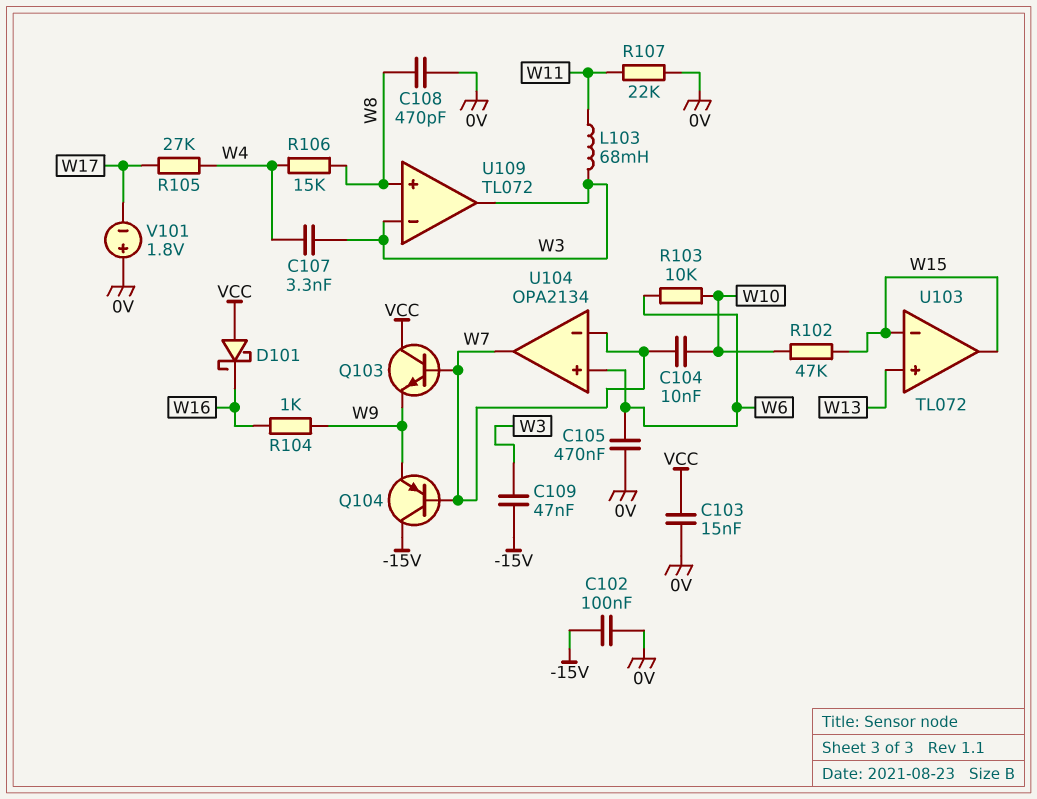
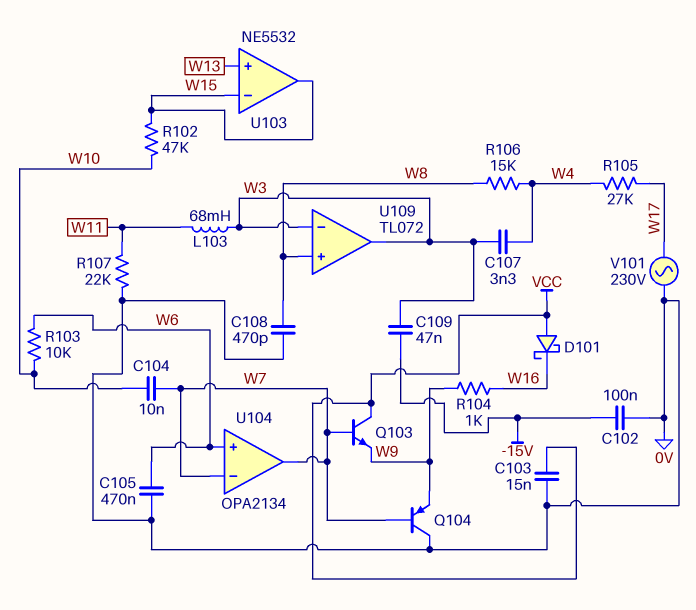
Q104: PNP (B W7, C -15V, E W9) -> PNP (B W7, C 0V, E W9)
U103: TL072 -> NE5532
V101: 1.8V (plus 0V, minus W17) -> AC 230V (0V, W17)

